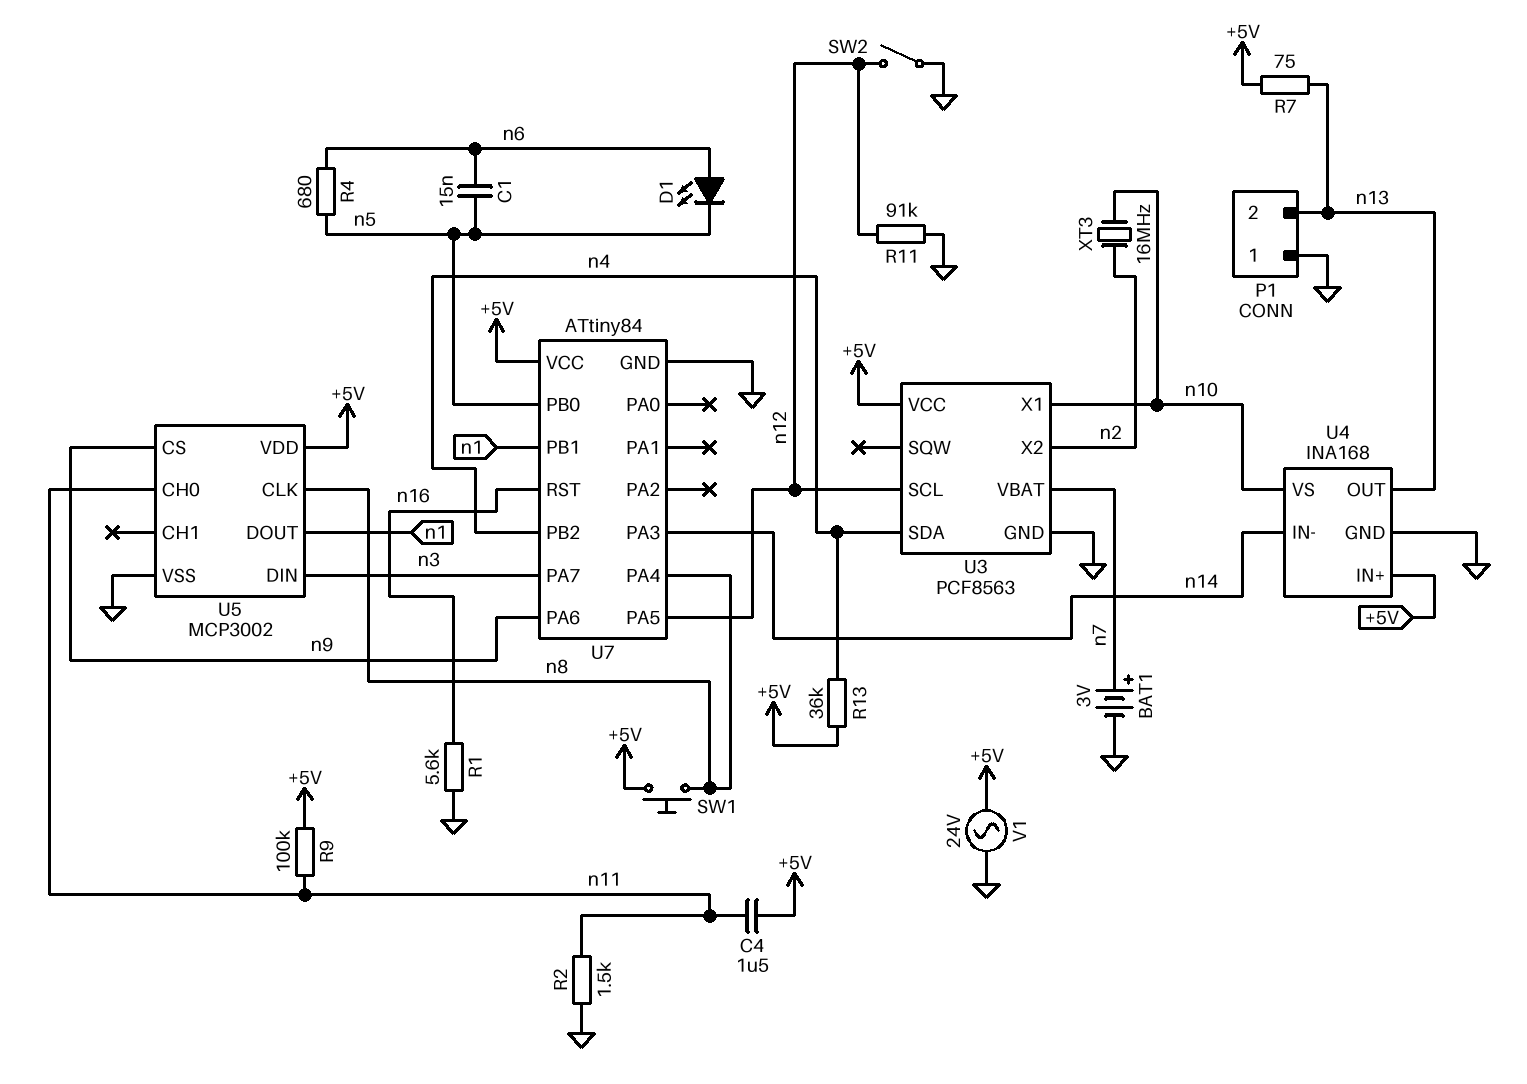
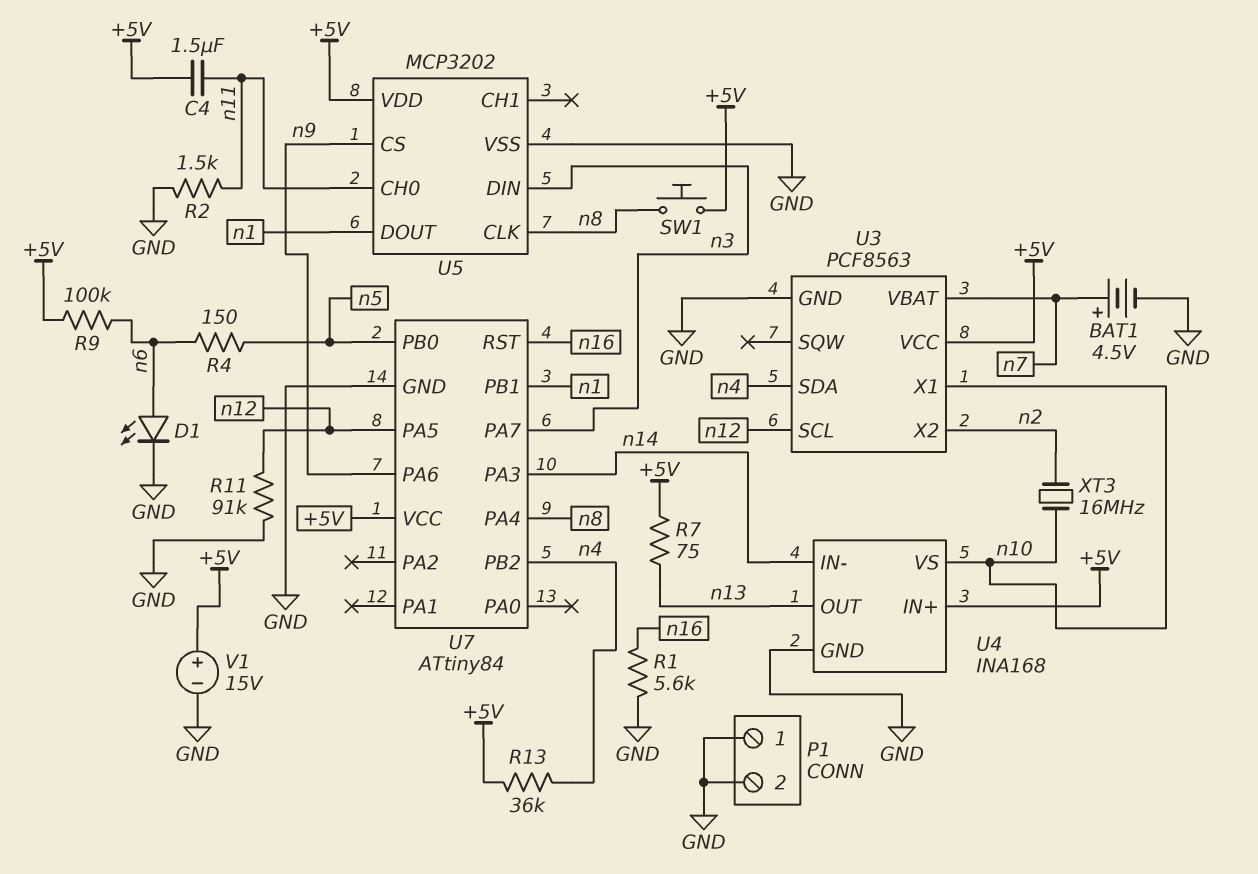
BAT1: 3V (plus n7, minus GND) -> 4.5V (plus n7, minus GND)
C1: 15nF (n5, n6) -> none
D1: LED (A n6, K n5) -> LED (A n6, K GND)
P1 pin 2: n13 -> GND
R4: 680 (n5, n6) -> 150 (n5, n6)
R9: 100k (+5V, n11) -> 100k (+5V, n6)
SW2: switch (GND, n12) -> none
U5: MCP3002 -> MCP3202
V1: AC 24V (+5V, GND) -> 15V (plus +5V, minus GND)

